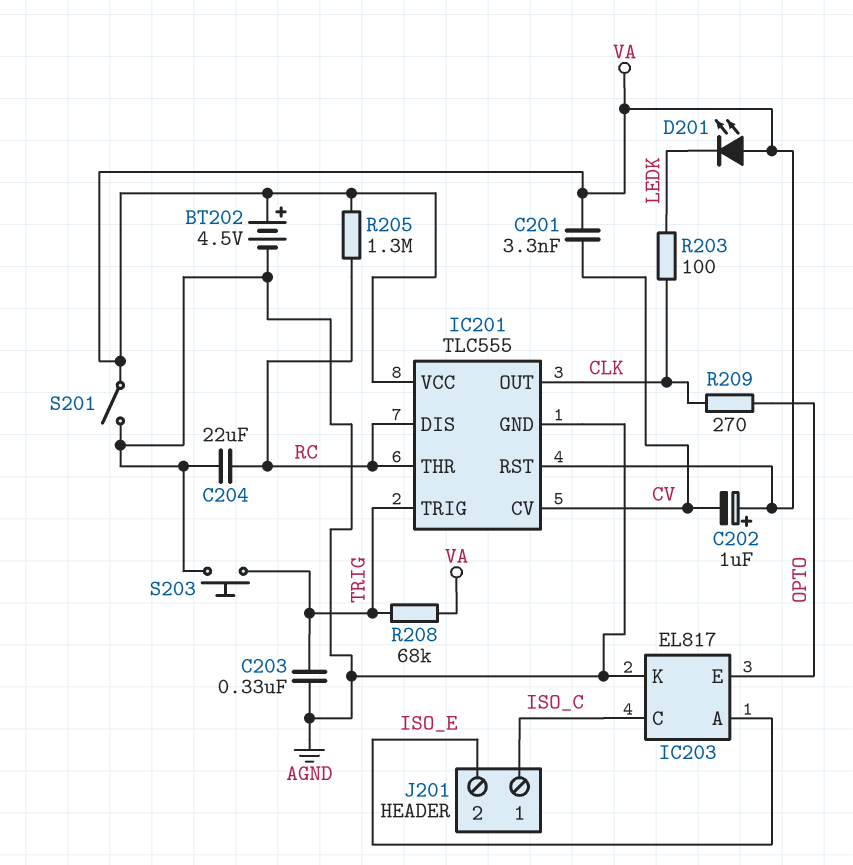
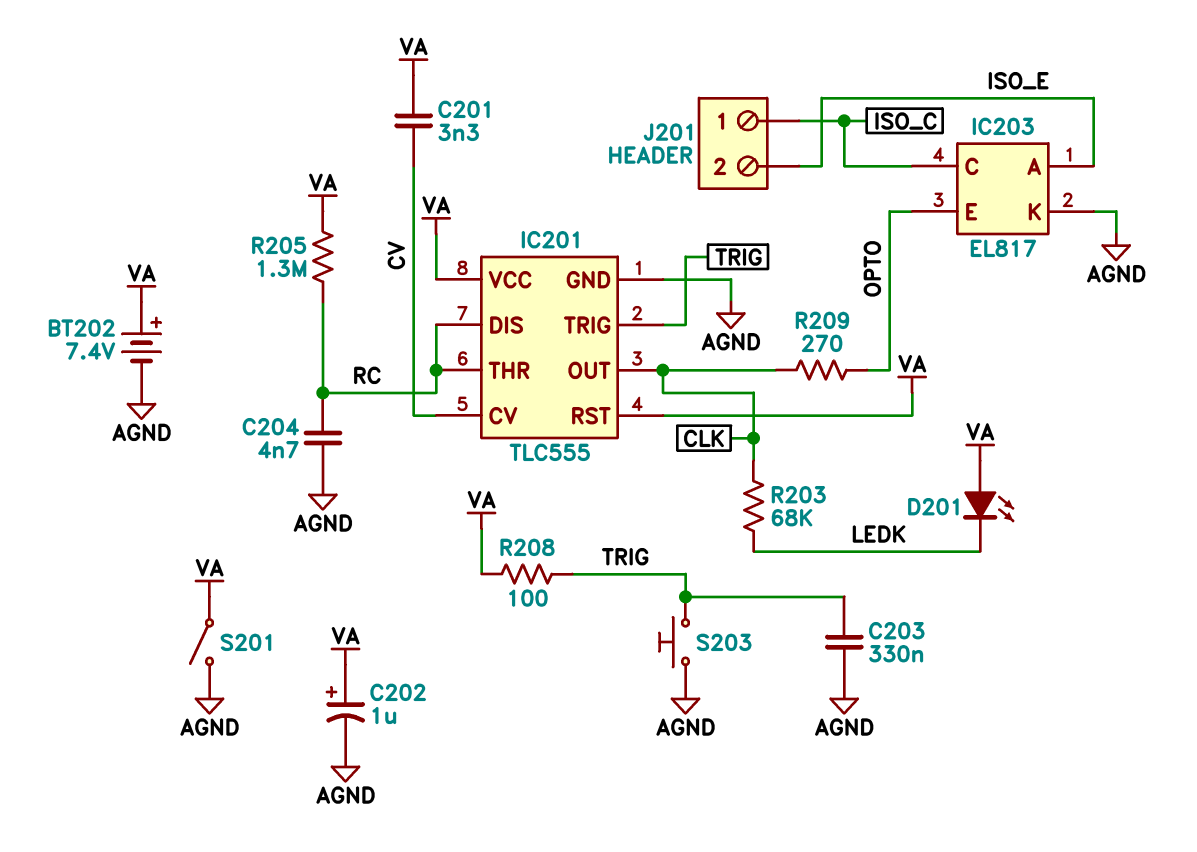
BT202: 4.5V (plus VA, minus AGND) -> 7.4V (plus VA, minus AGND)
C202: 1uF (plus VA, minus CV) -> 1uF (plus VA, minus AGND)
C204: 22uF (AGND, RC) -> 4.7nF (AGND, RC)
R203: 100 (CLK, LEDK) -> 68k (CLK, LEDK)
R208: 68k (TRIG, VA) -> 100 (TRIG, VA)

